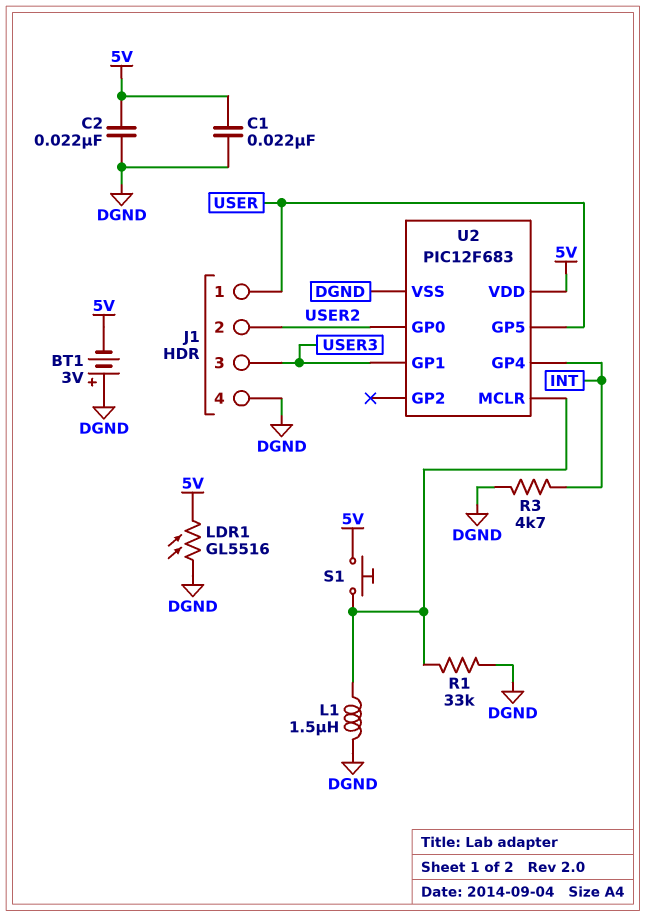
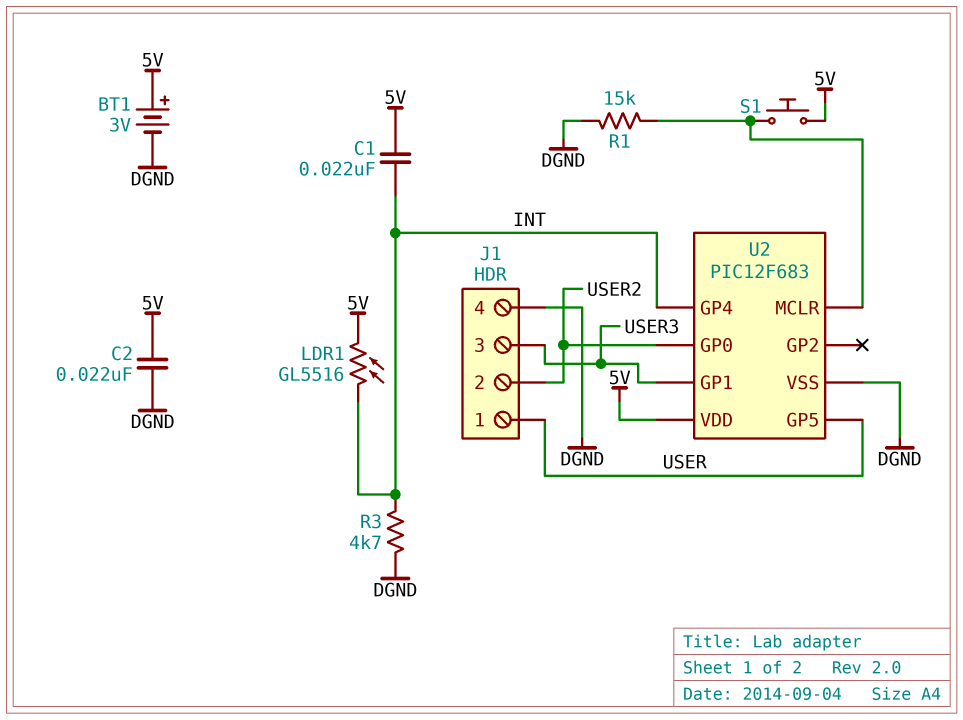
BT1: 3V (plus DGND, minus 5V) -> 3V (plus 5V, minus DGND)
C1: 22nF (5V, DGND) -> 22nF (5V, INT)
L1: 1.5uH (DGND, U2/MCLR) -> none
LDR1: GL5516 (5V, DGND) -> GL5516 (5V, INT)
R1: 33k (DGND, U2/MCLR) -> 15k (DGND, U2/MCLR)

